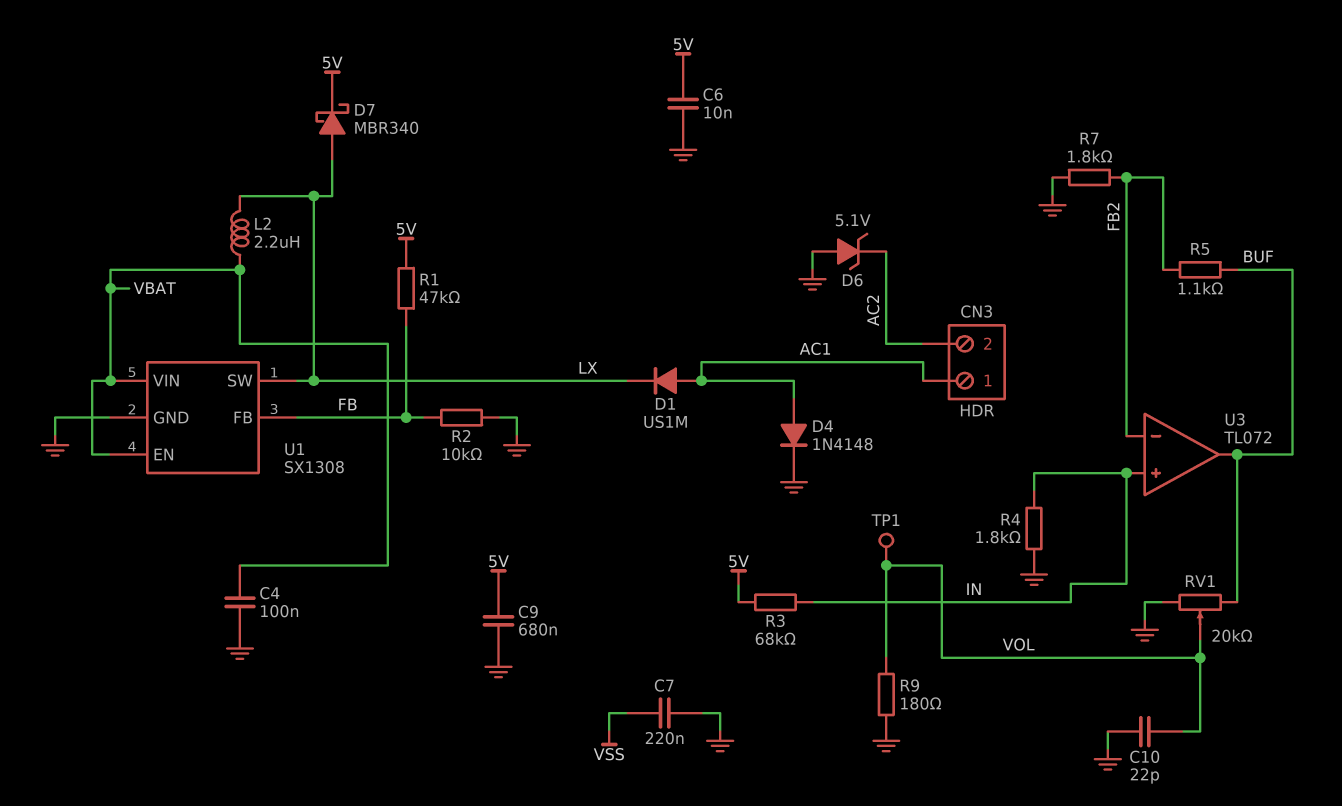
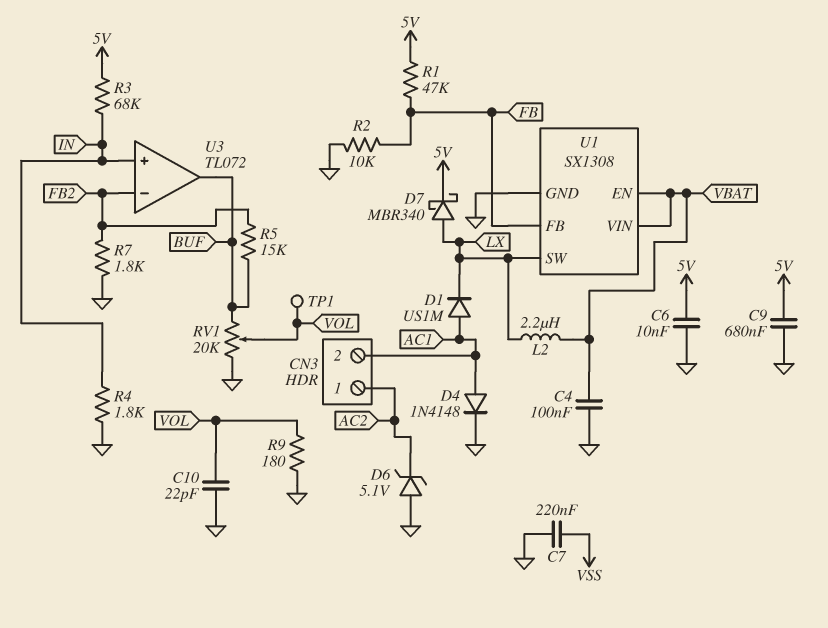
CN3 pin 1: AC1 -> AC2
CN3 pin 2: AC2 -> AC1
R5: 1.1k (BUF, FB2) -> 15k (BUF, FB2)

